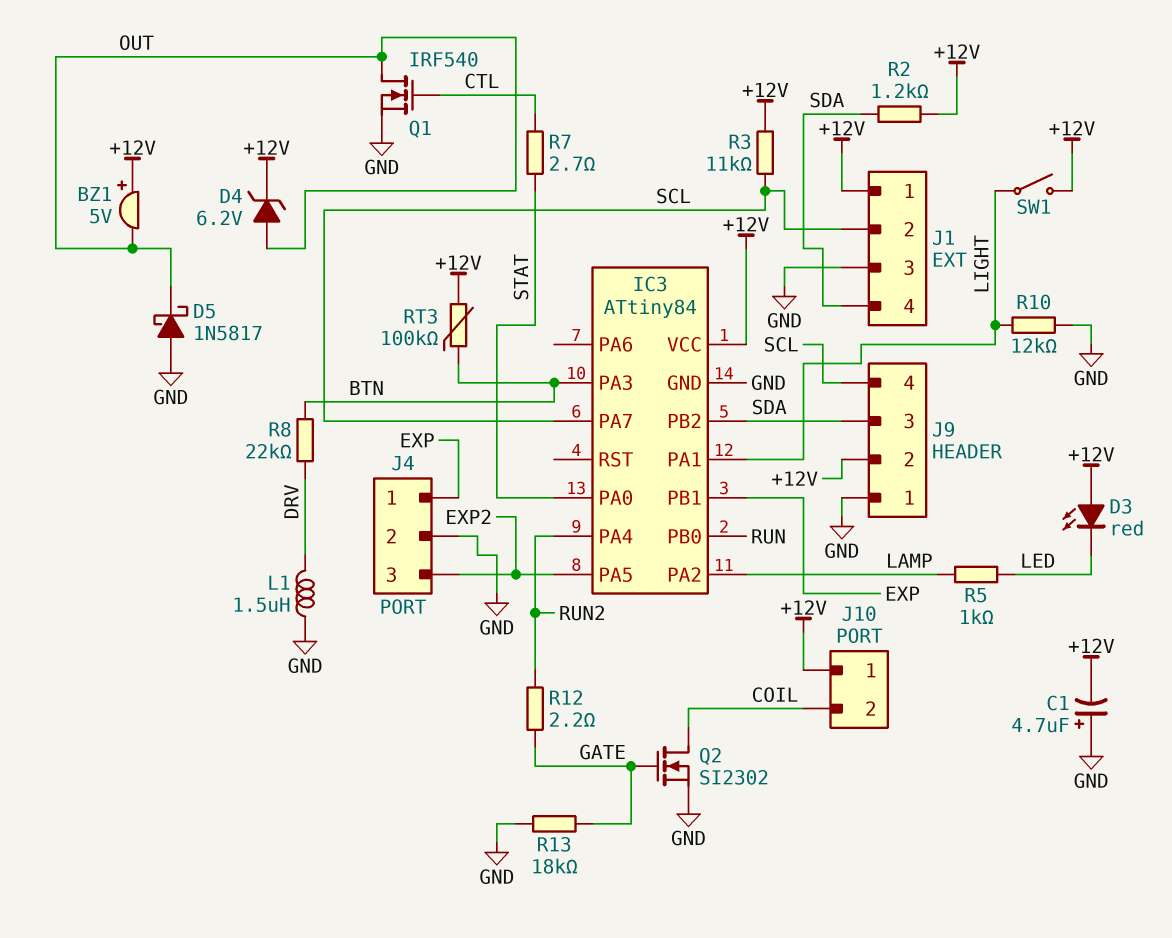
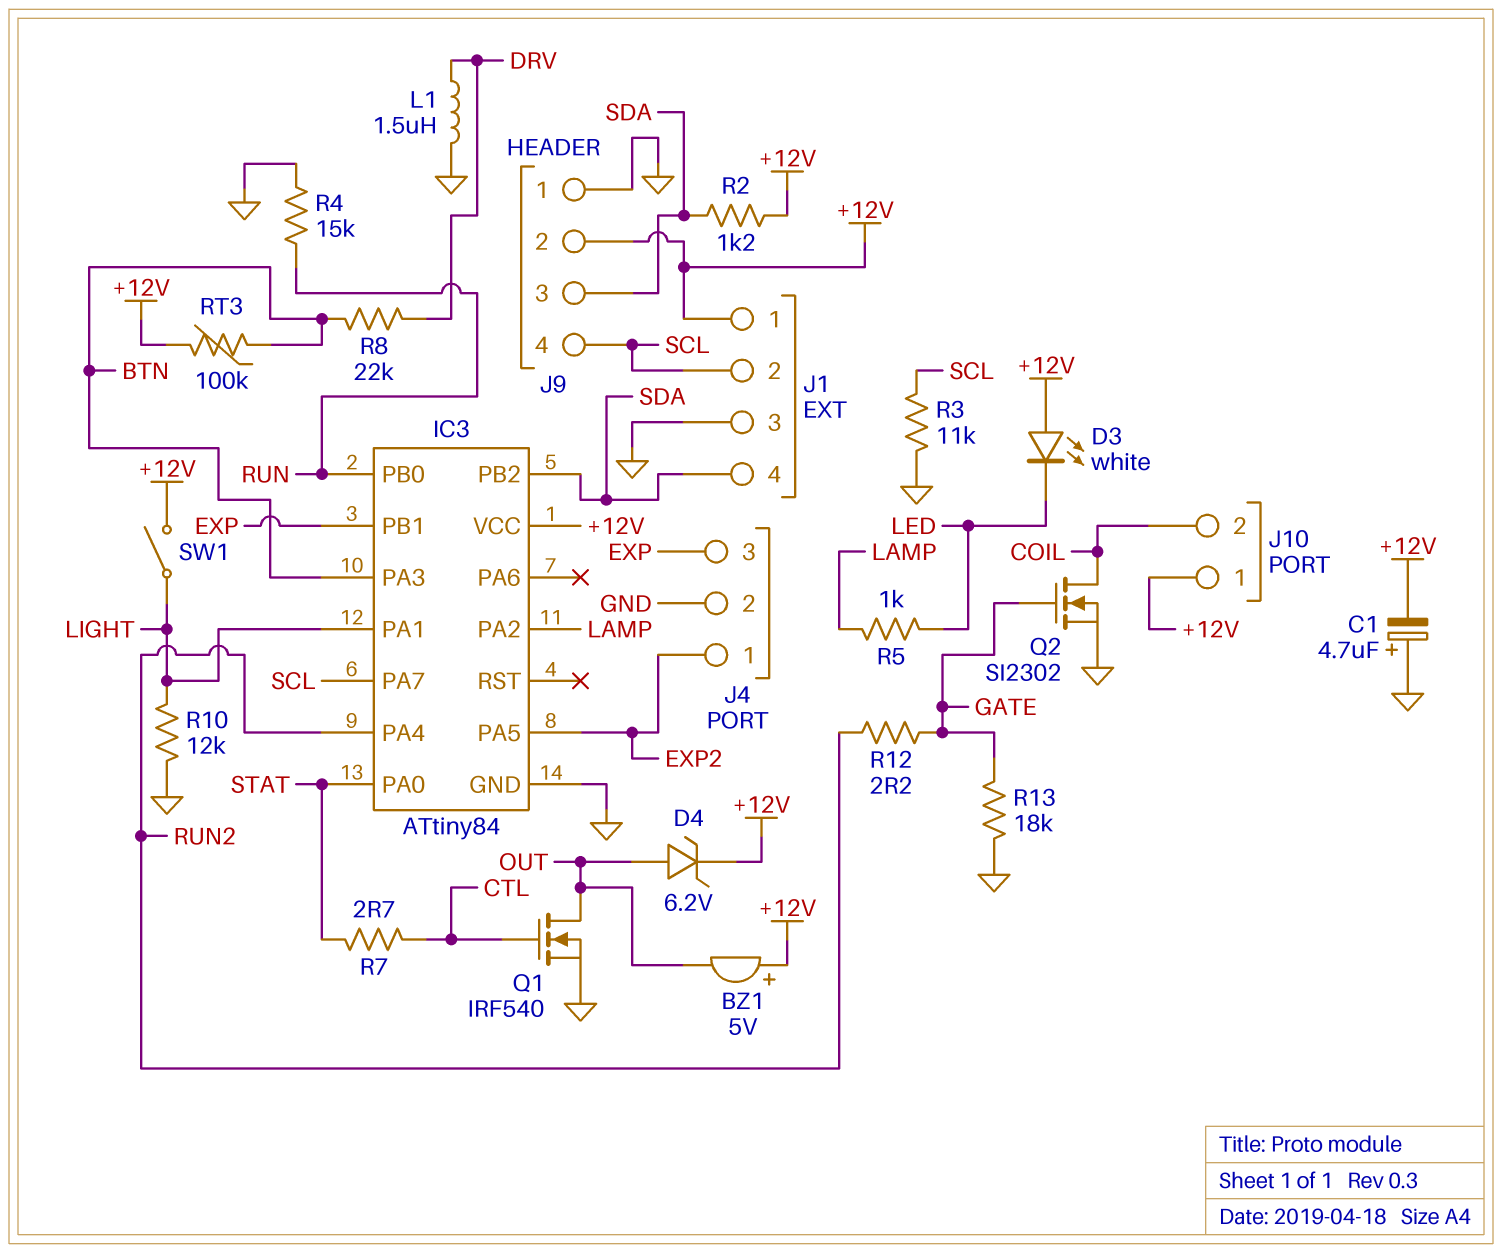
D3: LED red (A +12V, K LED) -> LED white (A +12V, K LED)
D5: schottky 1N5817 (A GND, K OUT) -> none
J4 pin 1: EXP -> EXP2
J4 pin 3: EXP2 -> EXP
R3: 11k (+12V, SCL) -> 11k (GND, SCL)
R4: none -> 15k (GND, RUN)

